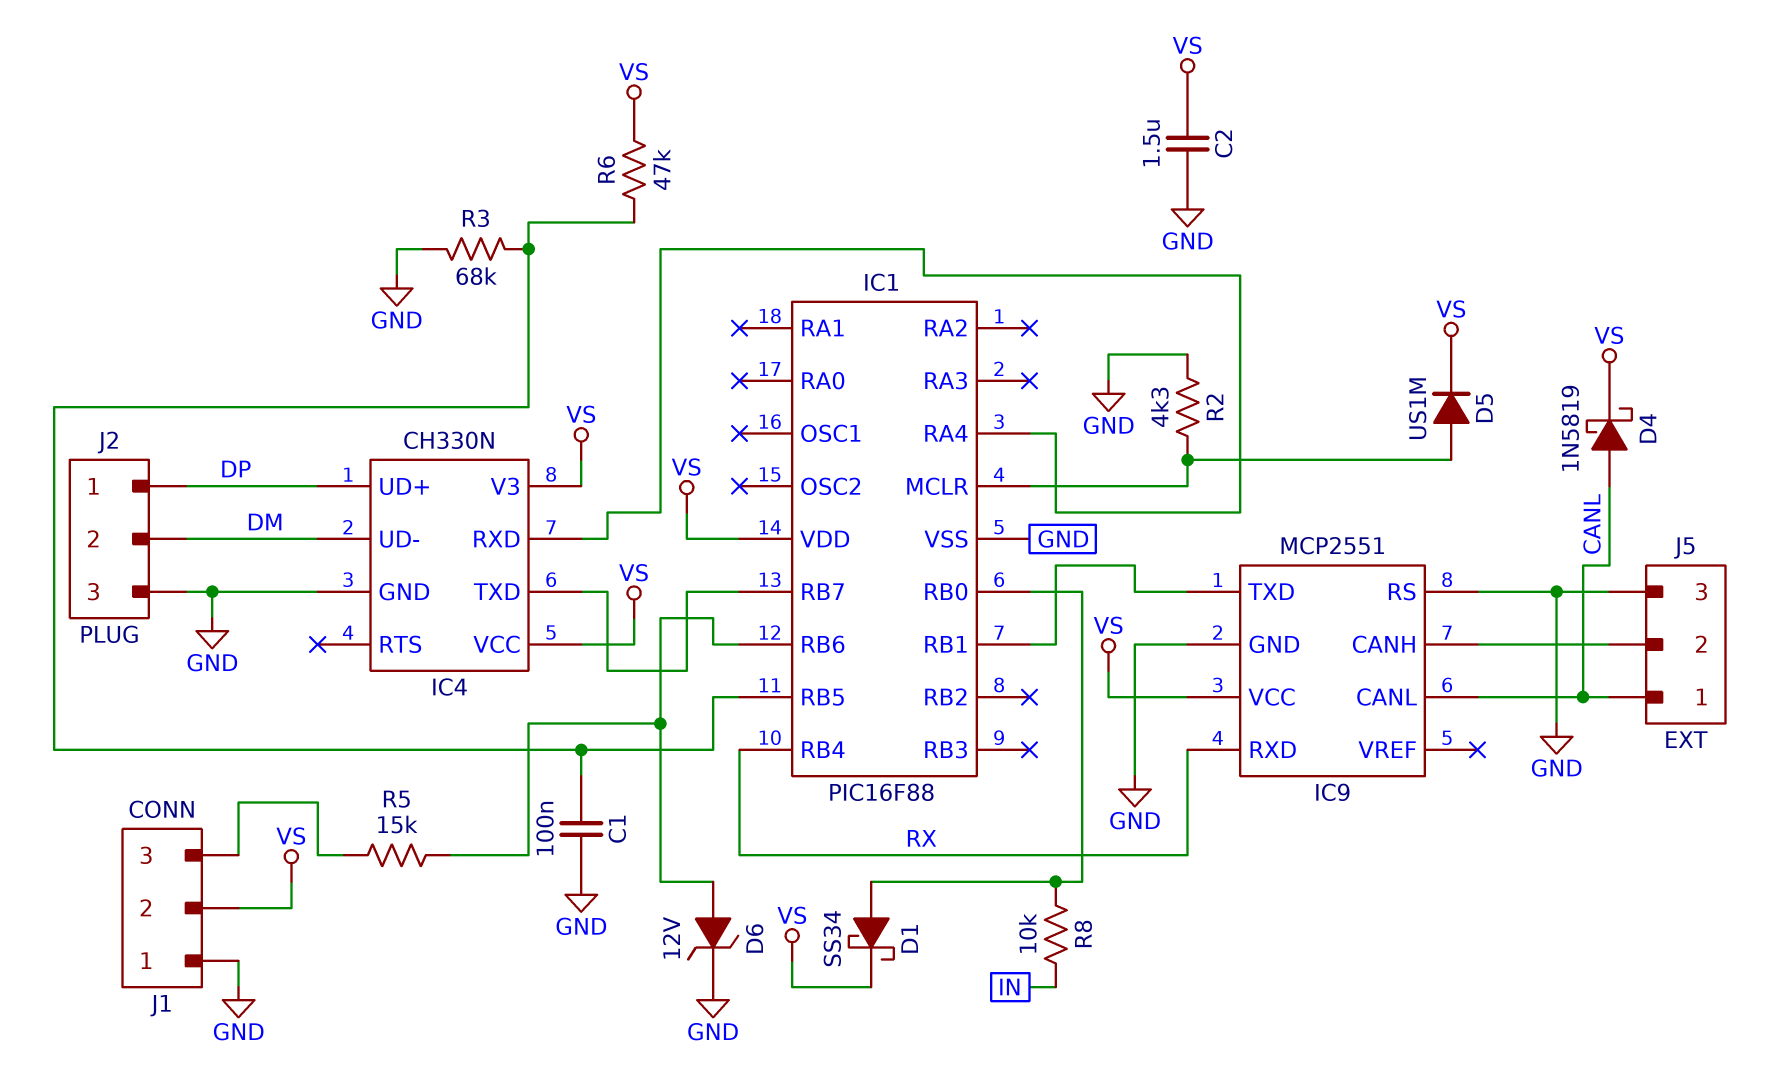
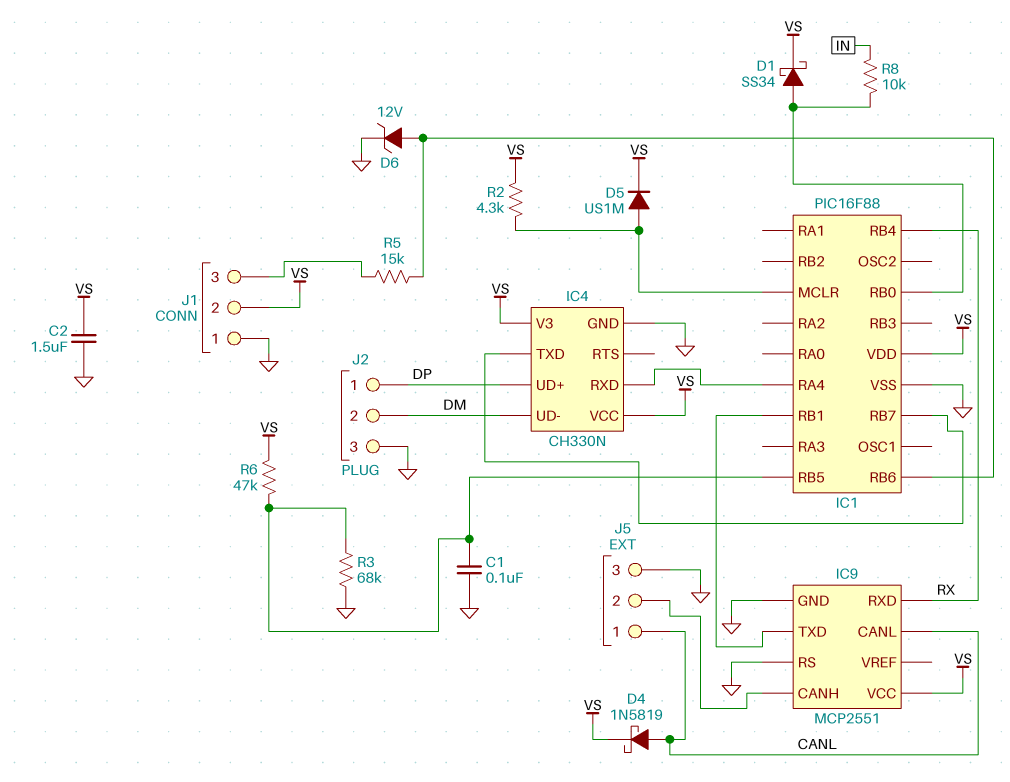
R2: 4.3k (GND, IC1/MCLR) -> 4.3k (IC1/MCLR, VS)

